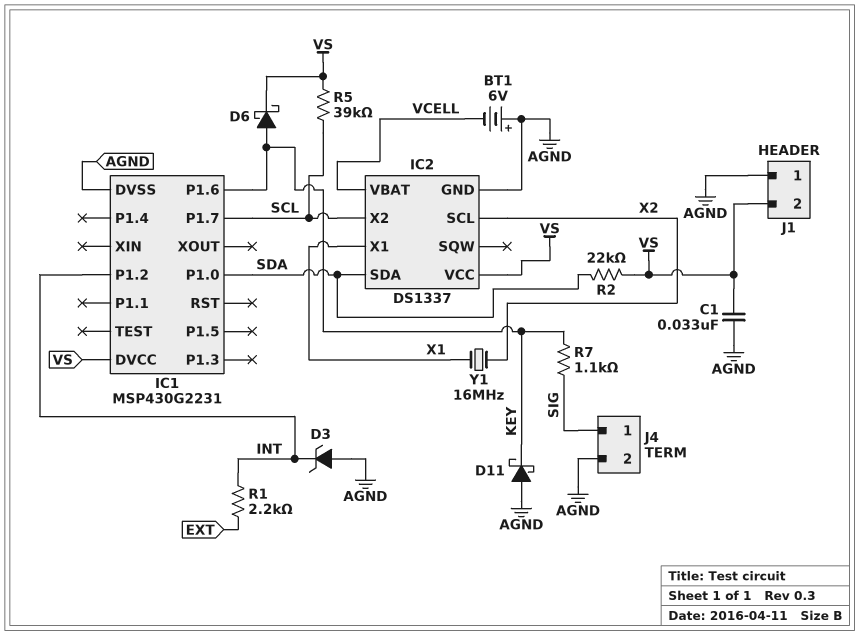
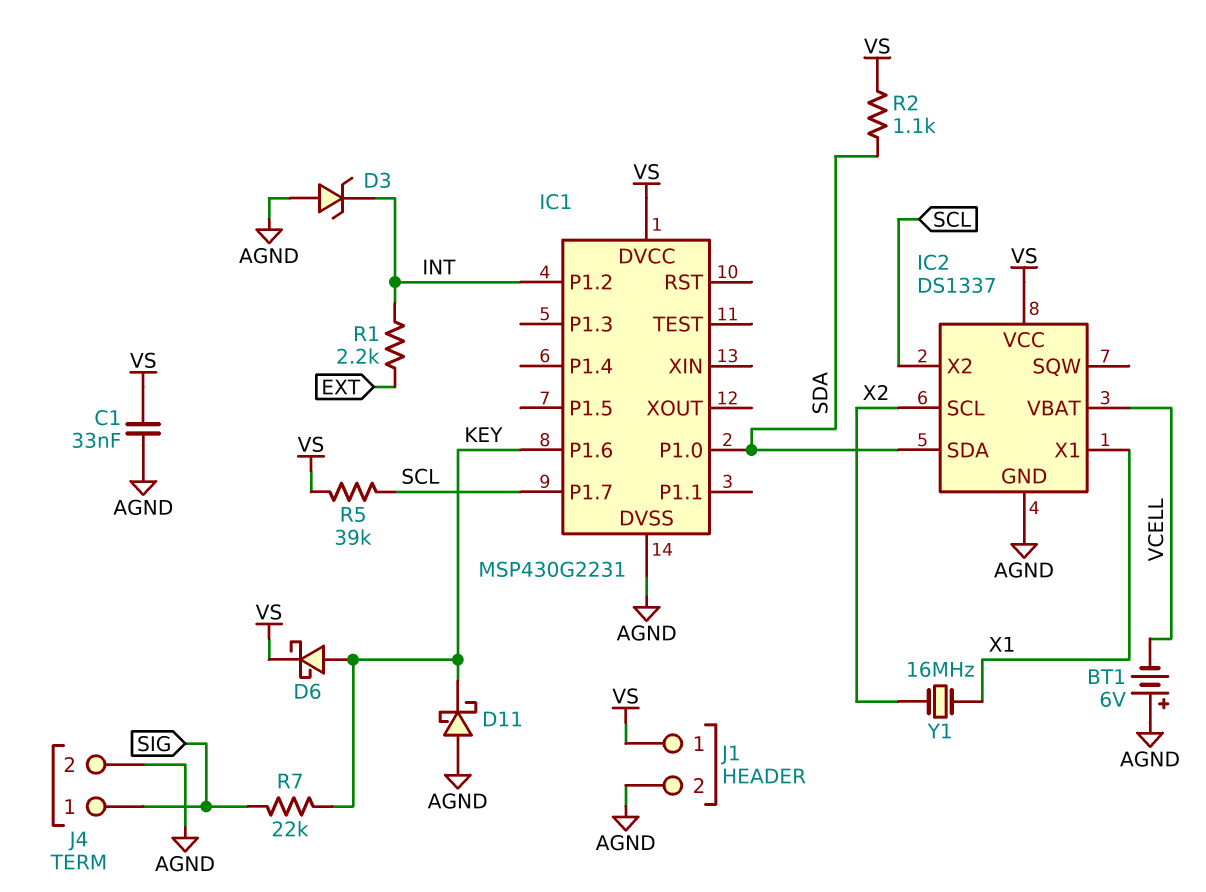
J1 pin 1: AGND -> VS
J1 pin 2: VS -> AGND
R2: 22k (SDA, VS) -> 1.1k (SDA, VS)
R7: 1.1k (KEY, SIG) -> 22k (KEY, SIG)

